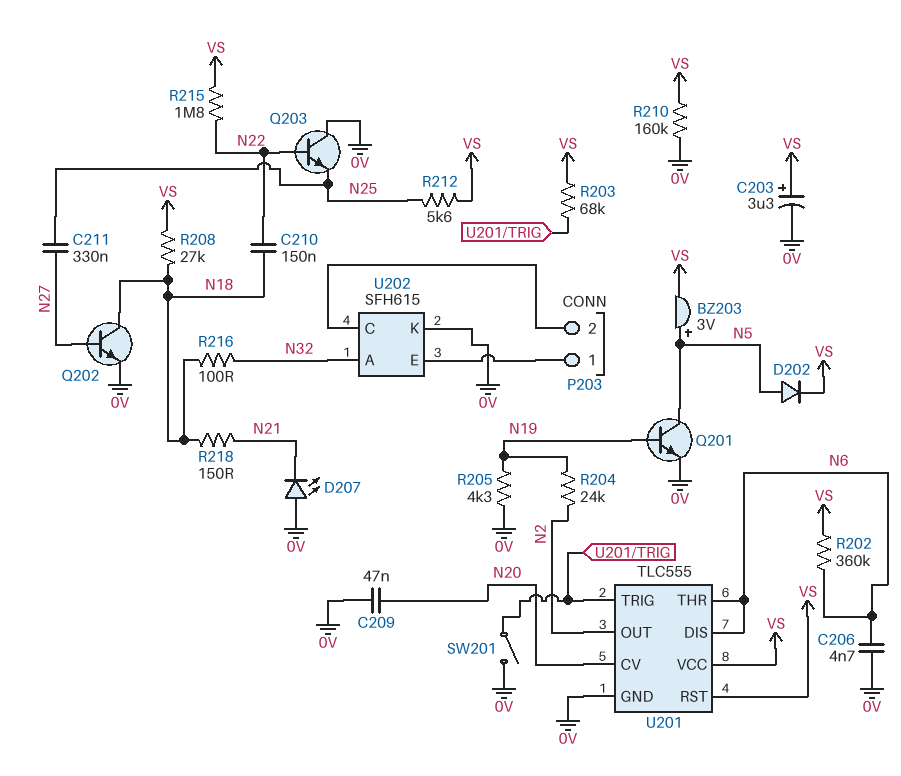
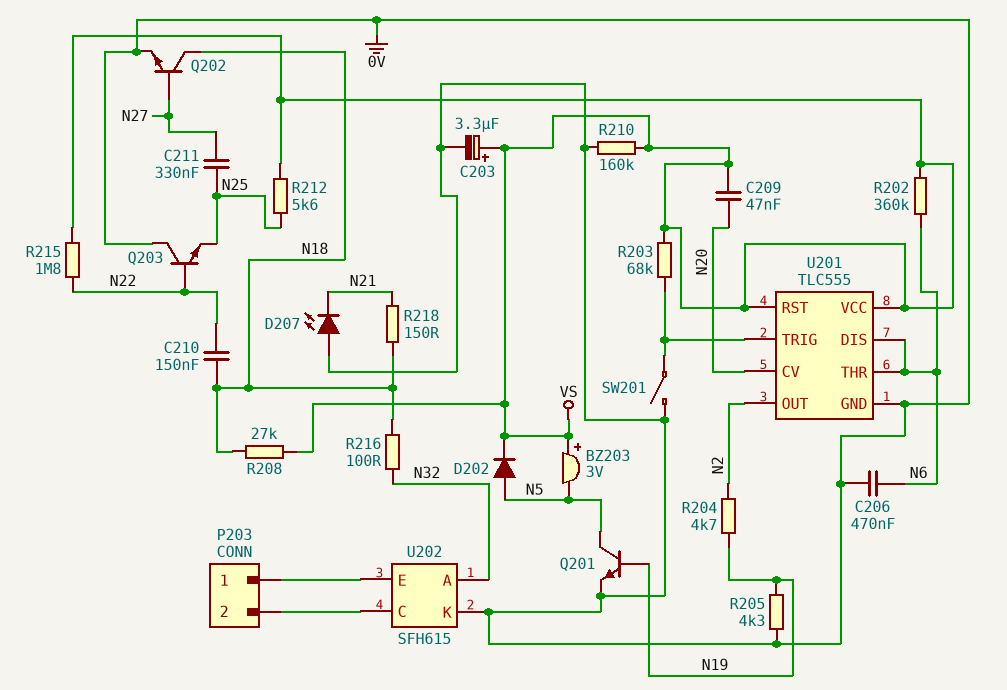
BZ203: buzzer 3V (plus N5, minus VS) -> buzzer 3V (plus VS, minus N5)
C206: 4.7nF (0V, N6) -> 470nF (0V, N6)
C209: 47nF (0V, N20) -> 47nF (N20, VS)
R204: 24k (N2, N19) -> 4.7k (N2, N19)

